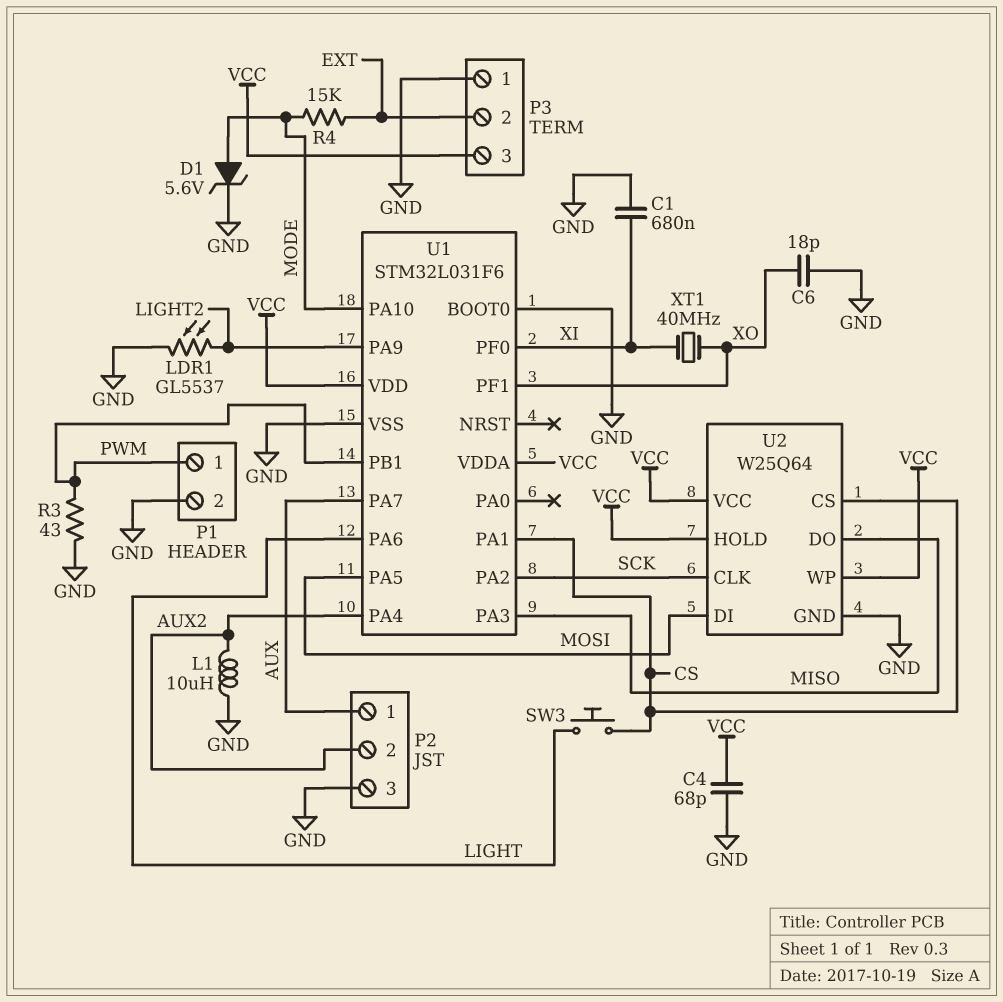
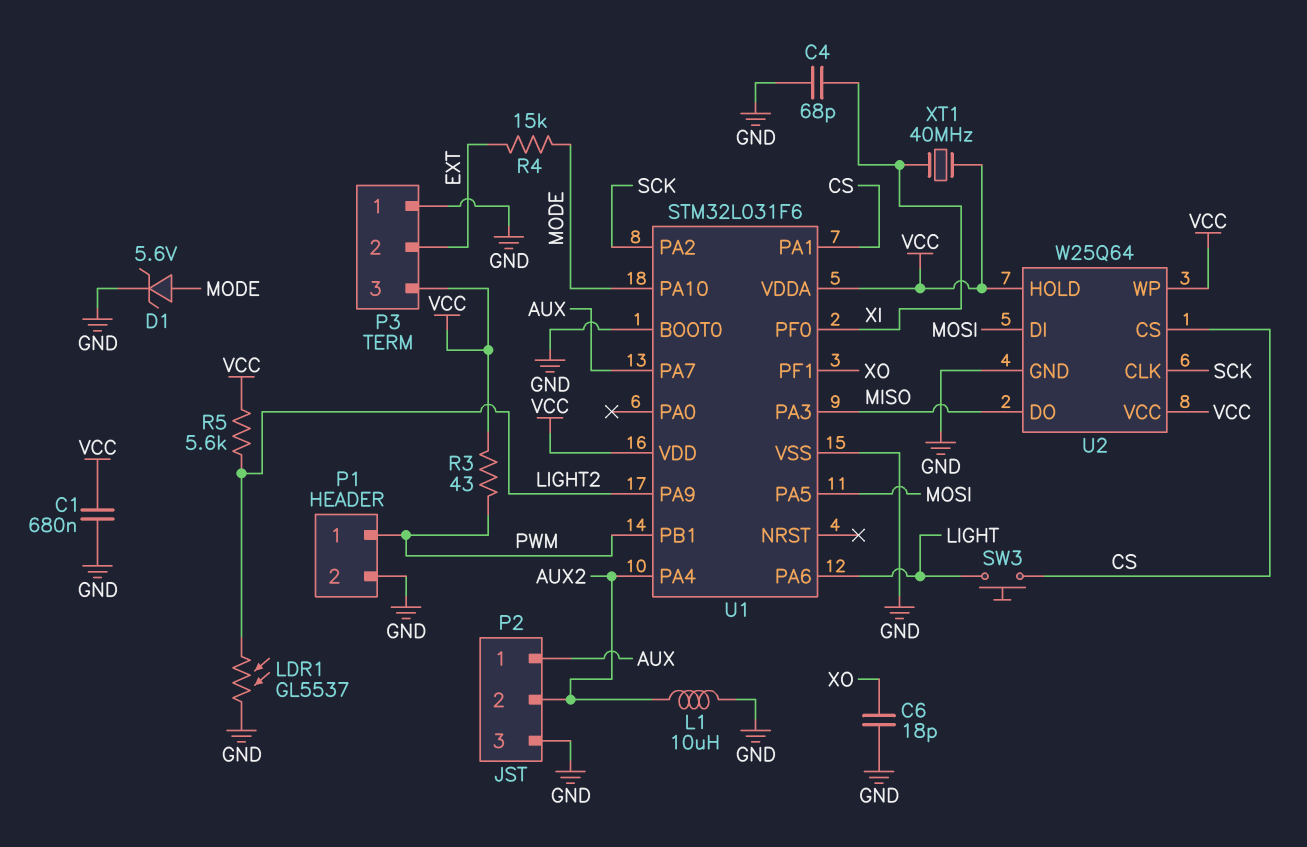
C1: 680nF (GND, XI) -> 680nF (GND, VCC)
C4: 68pF (GND, VCC) -> 68pF (GND, XI)
R3: 43 (GND, PWM) -> 43 (PWM, VCC)
R5: none -> 5.6k (LIGHT2, VCC)
XT1: 40MHz (XI, XO) -> 40MHz (VCC, XI)

